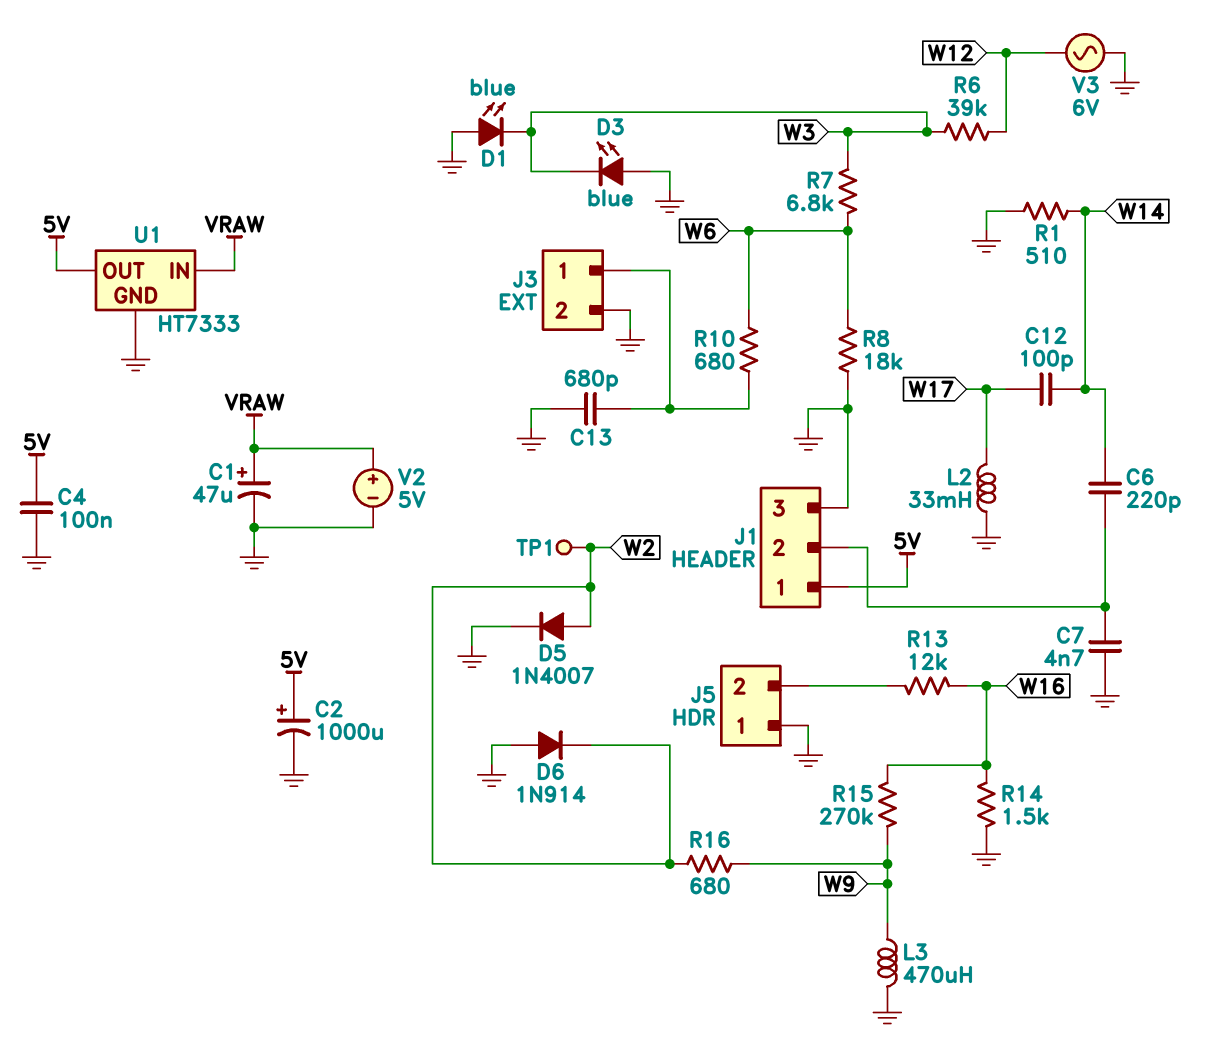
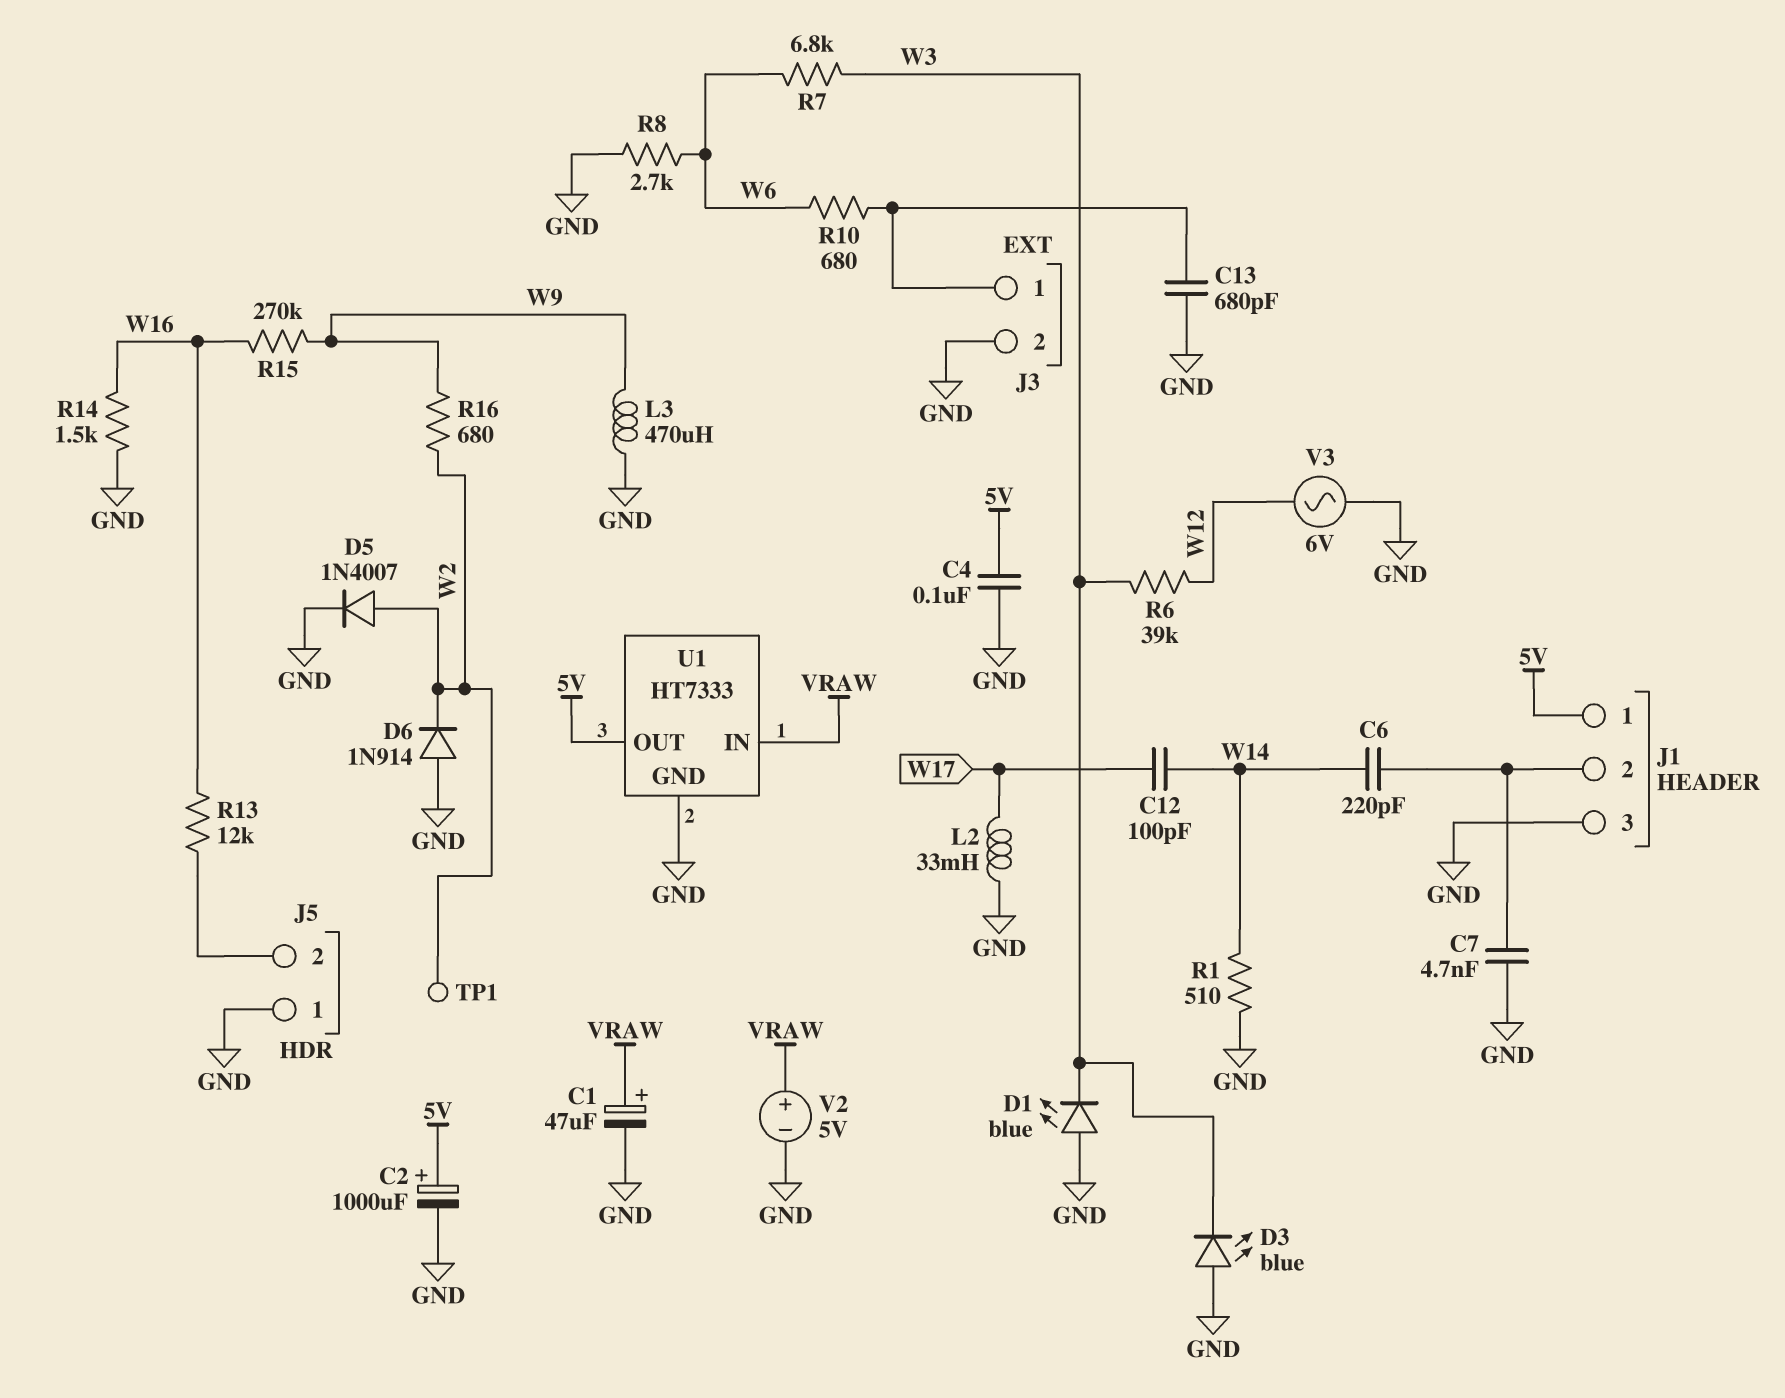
R8: 18k (GND, W6) -> 2.7k (GND, W6)

